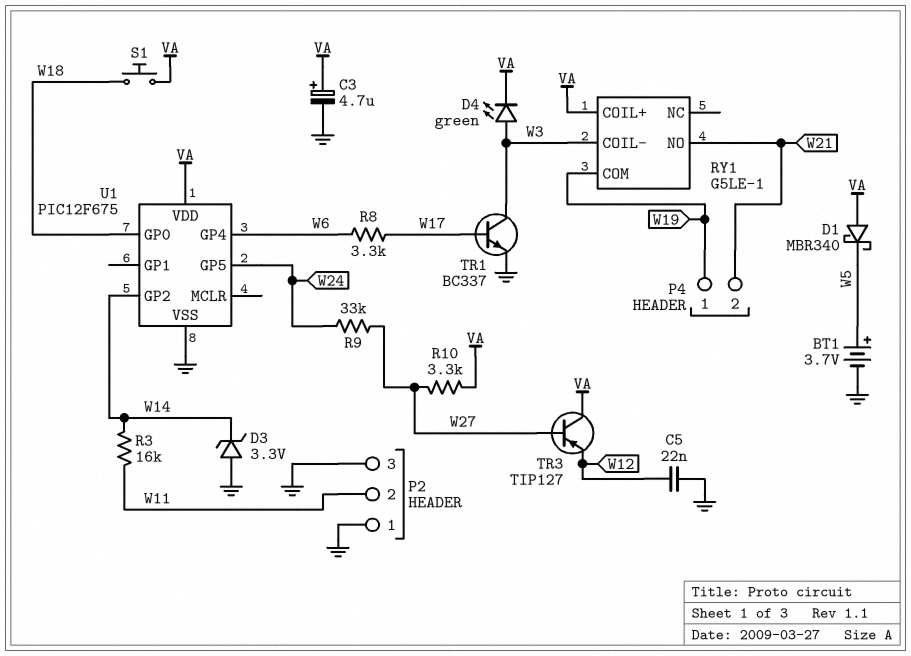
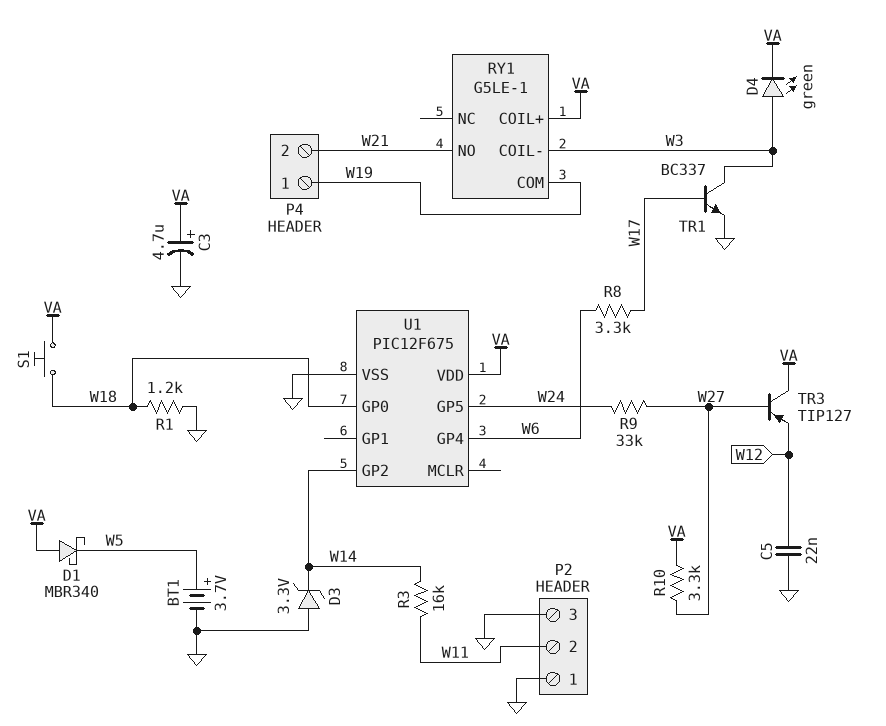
R1: none -> 1.2k (GND, W18)

